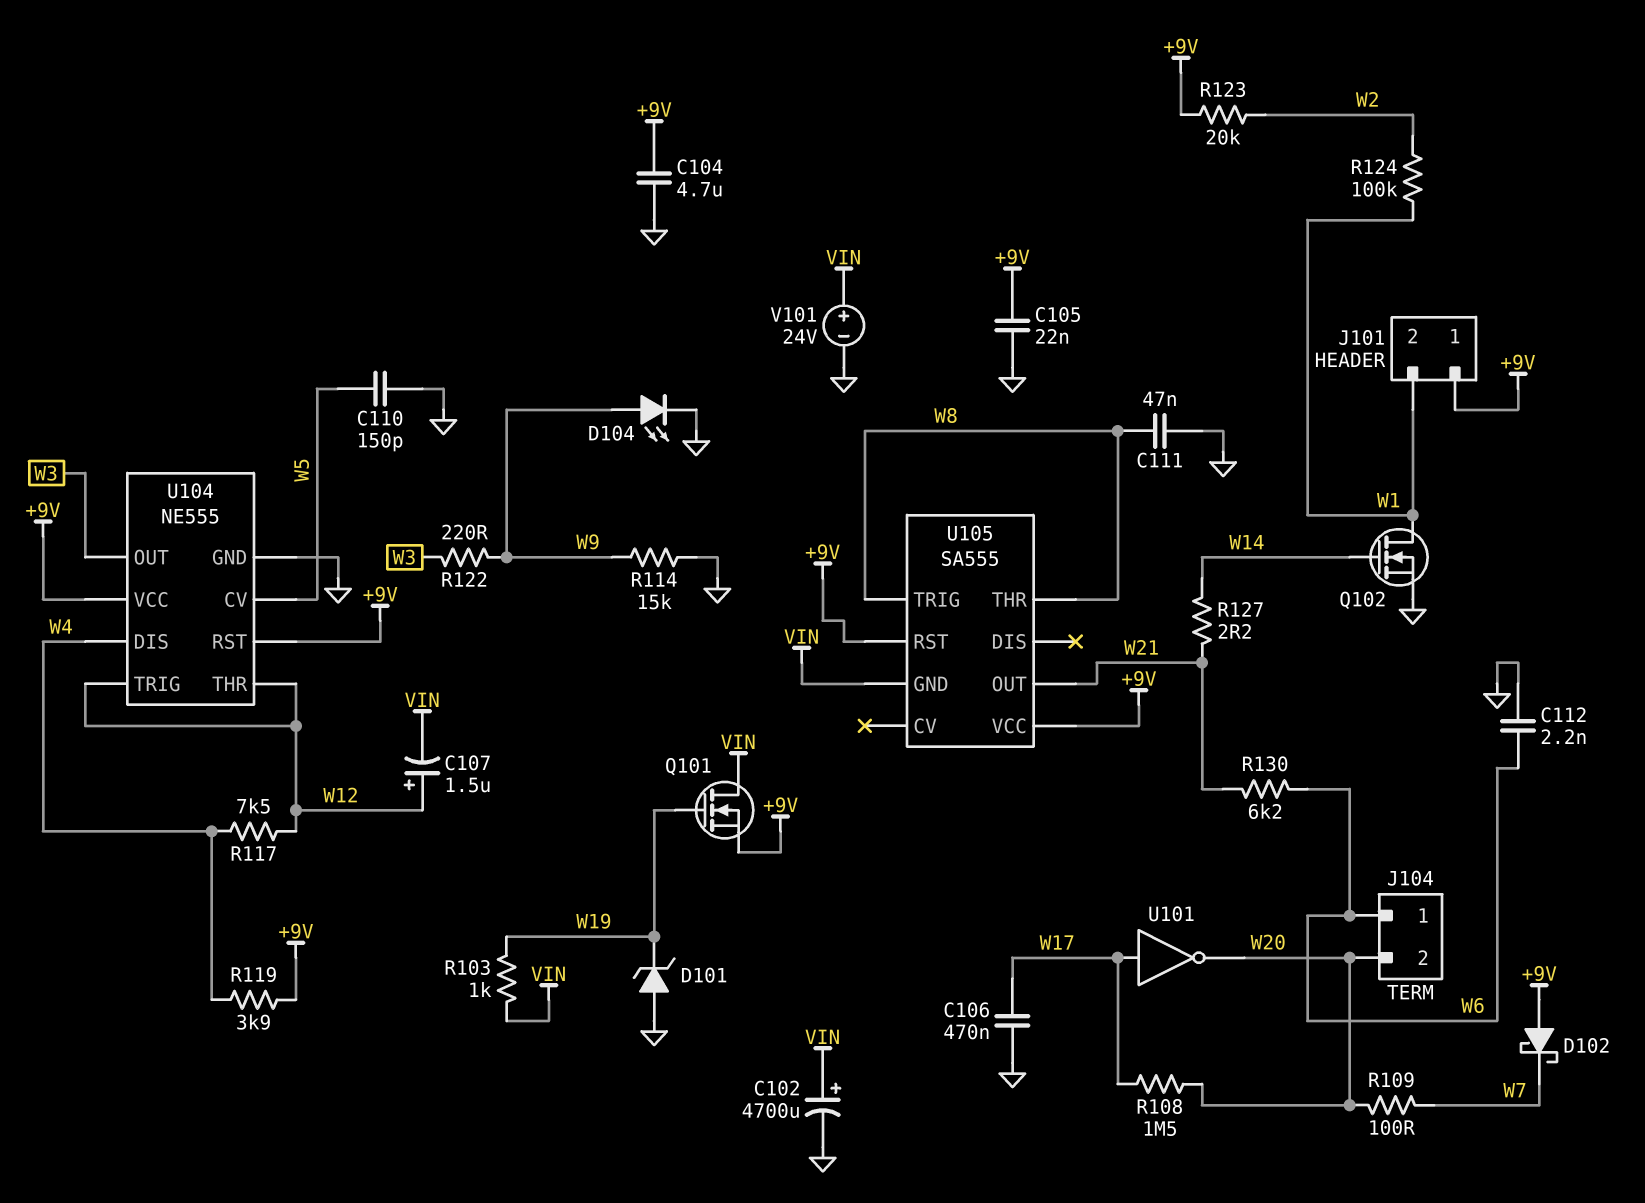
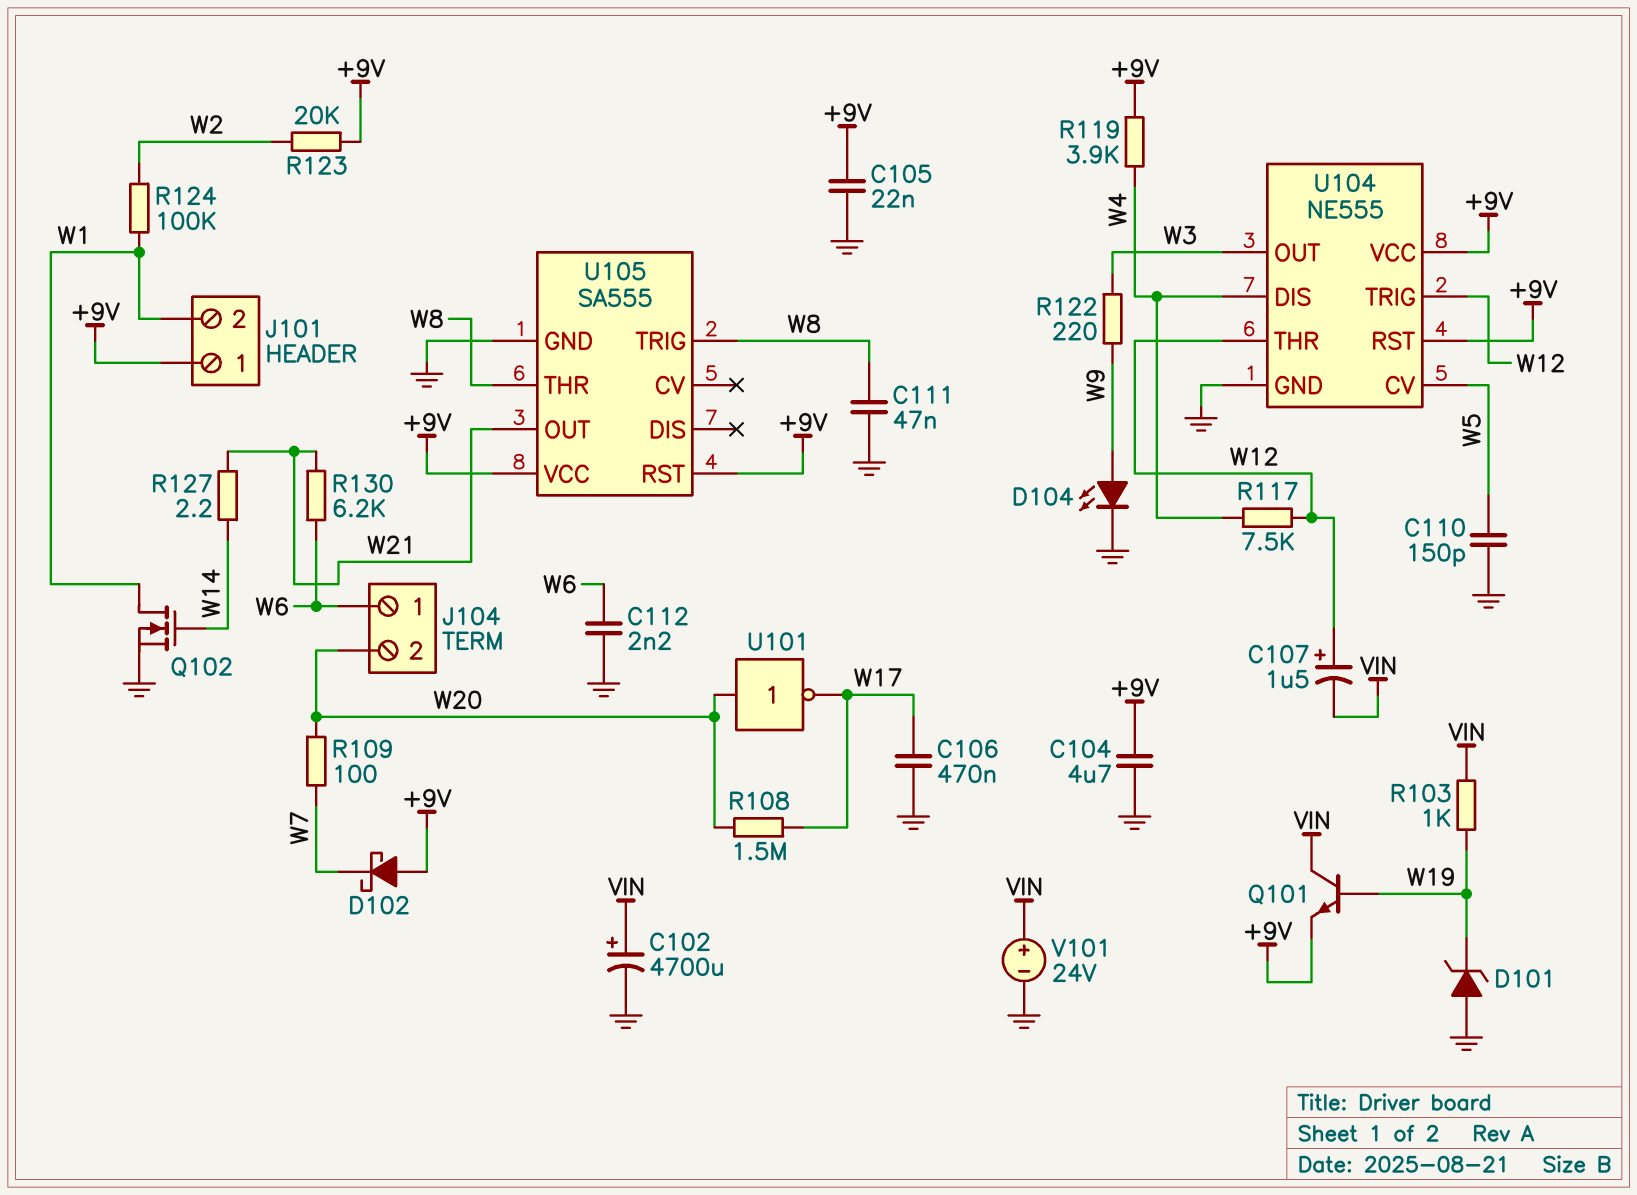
Q101: NMOS (G W19, D VIN, S +9V) -> NPN (B W19, C VIN, E +9V)
R114: 15k (GND, W9) -> none
U101: NOT (in W17, out W20) -> NOT (in W20, out W17)
U105 pin GND: VIN -> GND

